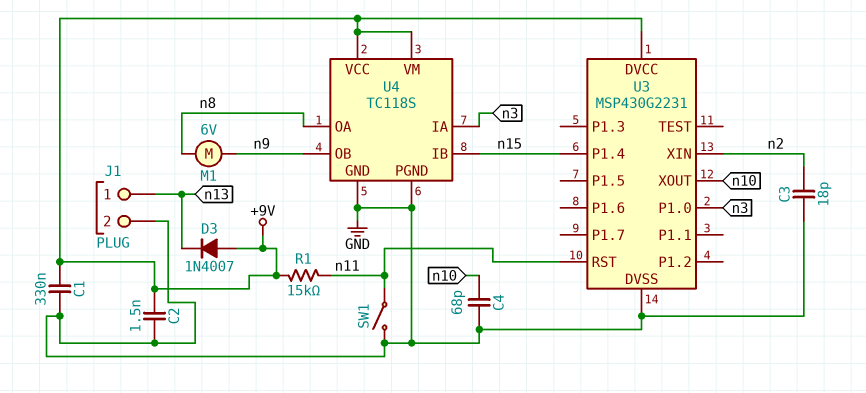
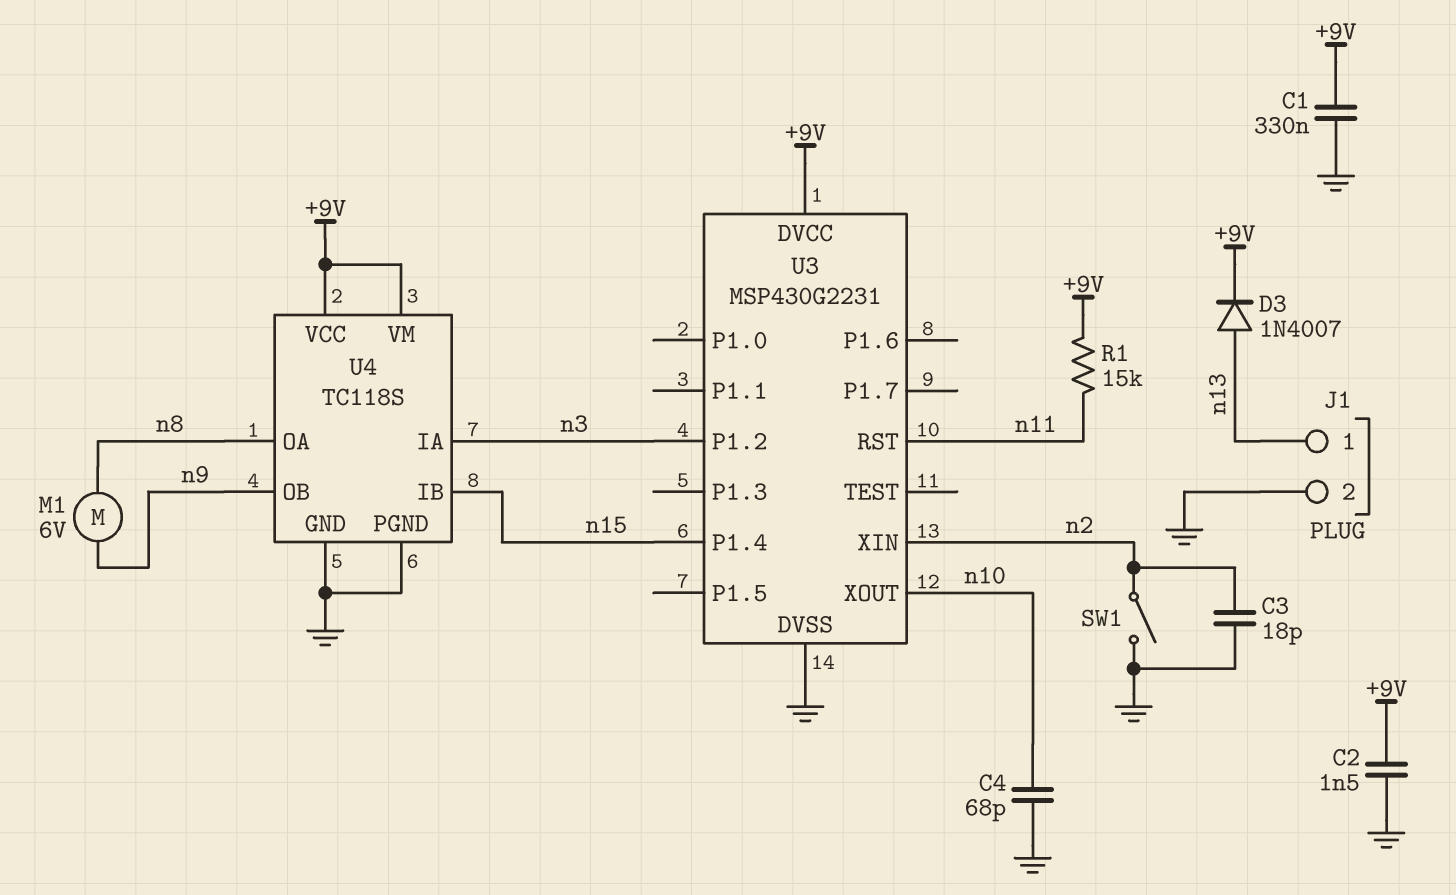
D3: diode 1N4007 (A +9V, K n13) -> diode 1N4007 (A n13, K +9V)
SW1: switch (GND, n11) -> switch (GND, n2)
U3 pin P1.0: n3 -> none
U3 pin P1.2: none -> n3

